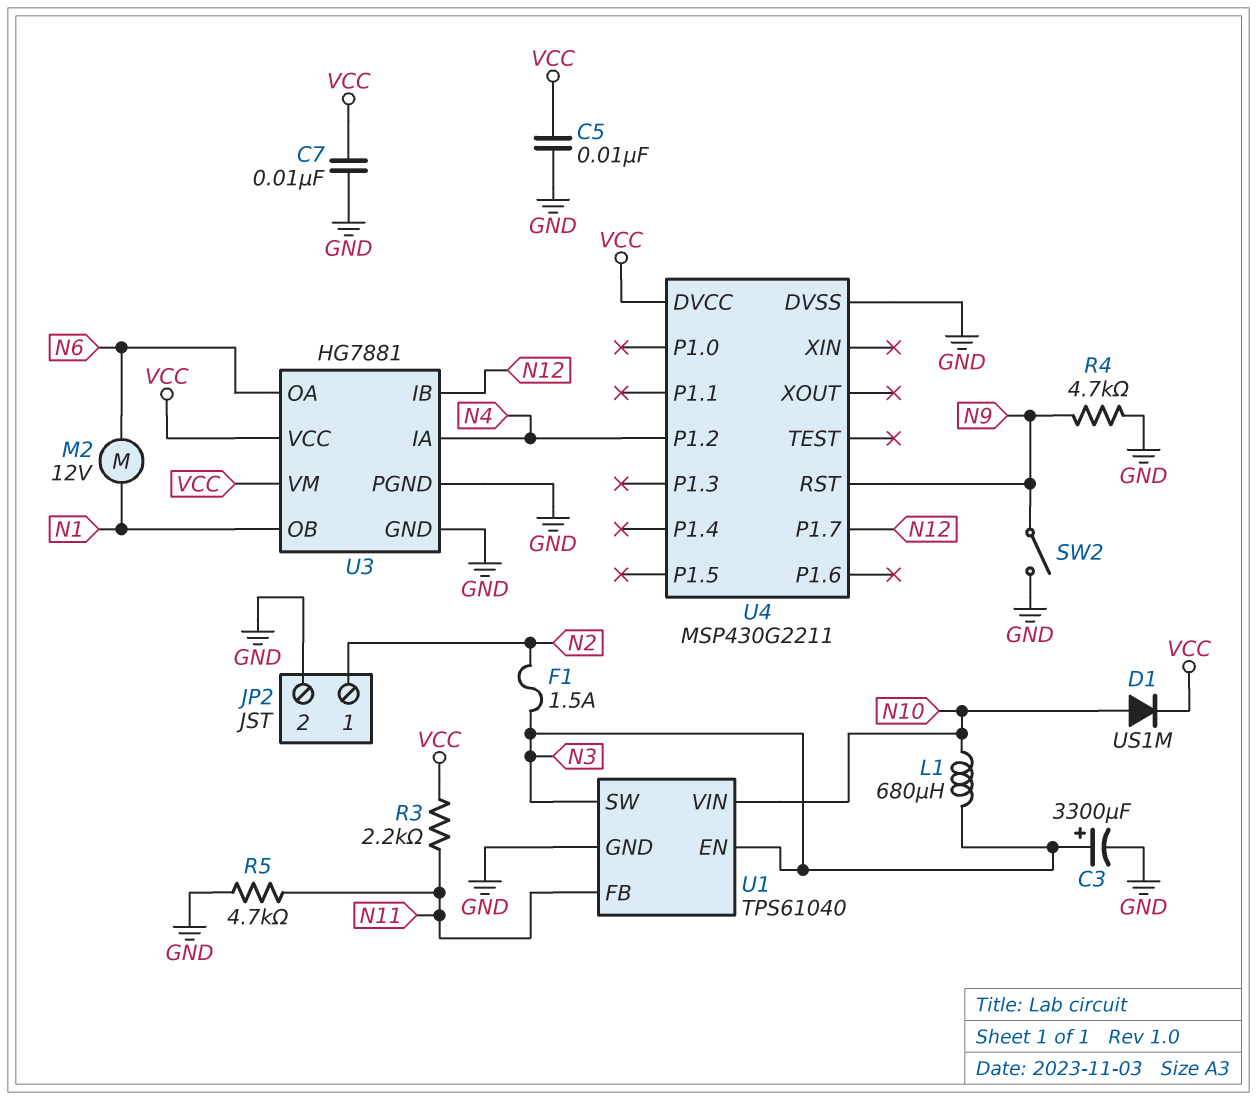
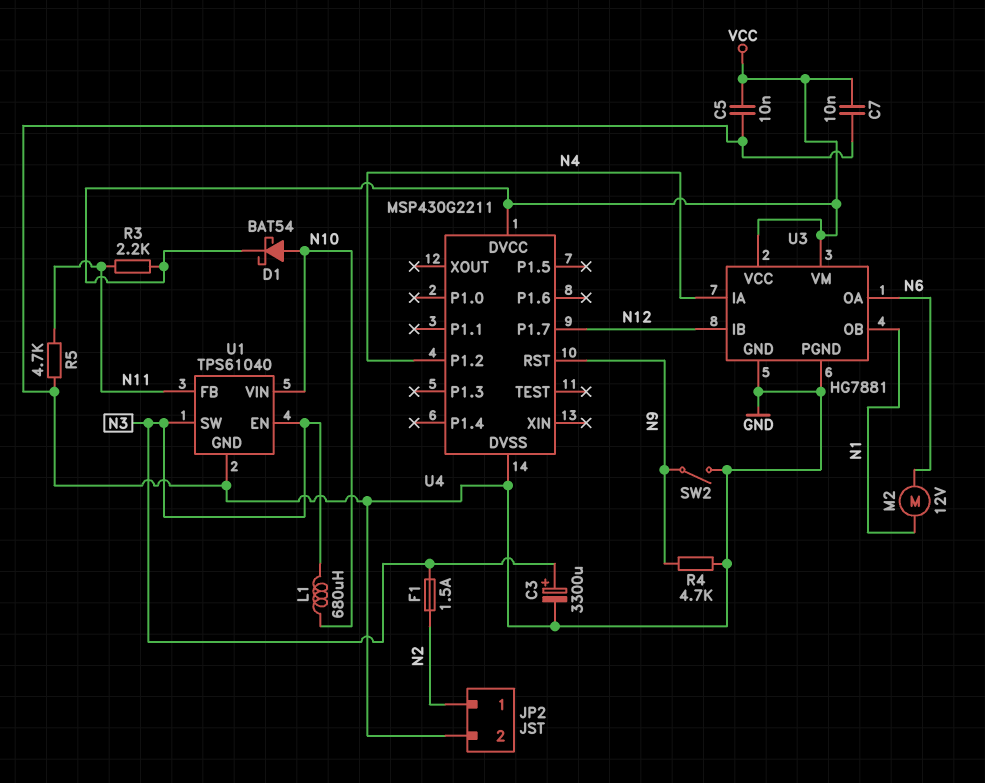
D1: diode US1M (A N10, K VCC) -> schottky BAT54 (A N10, K VCC)

